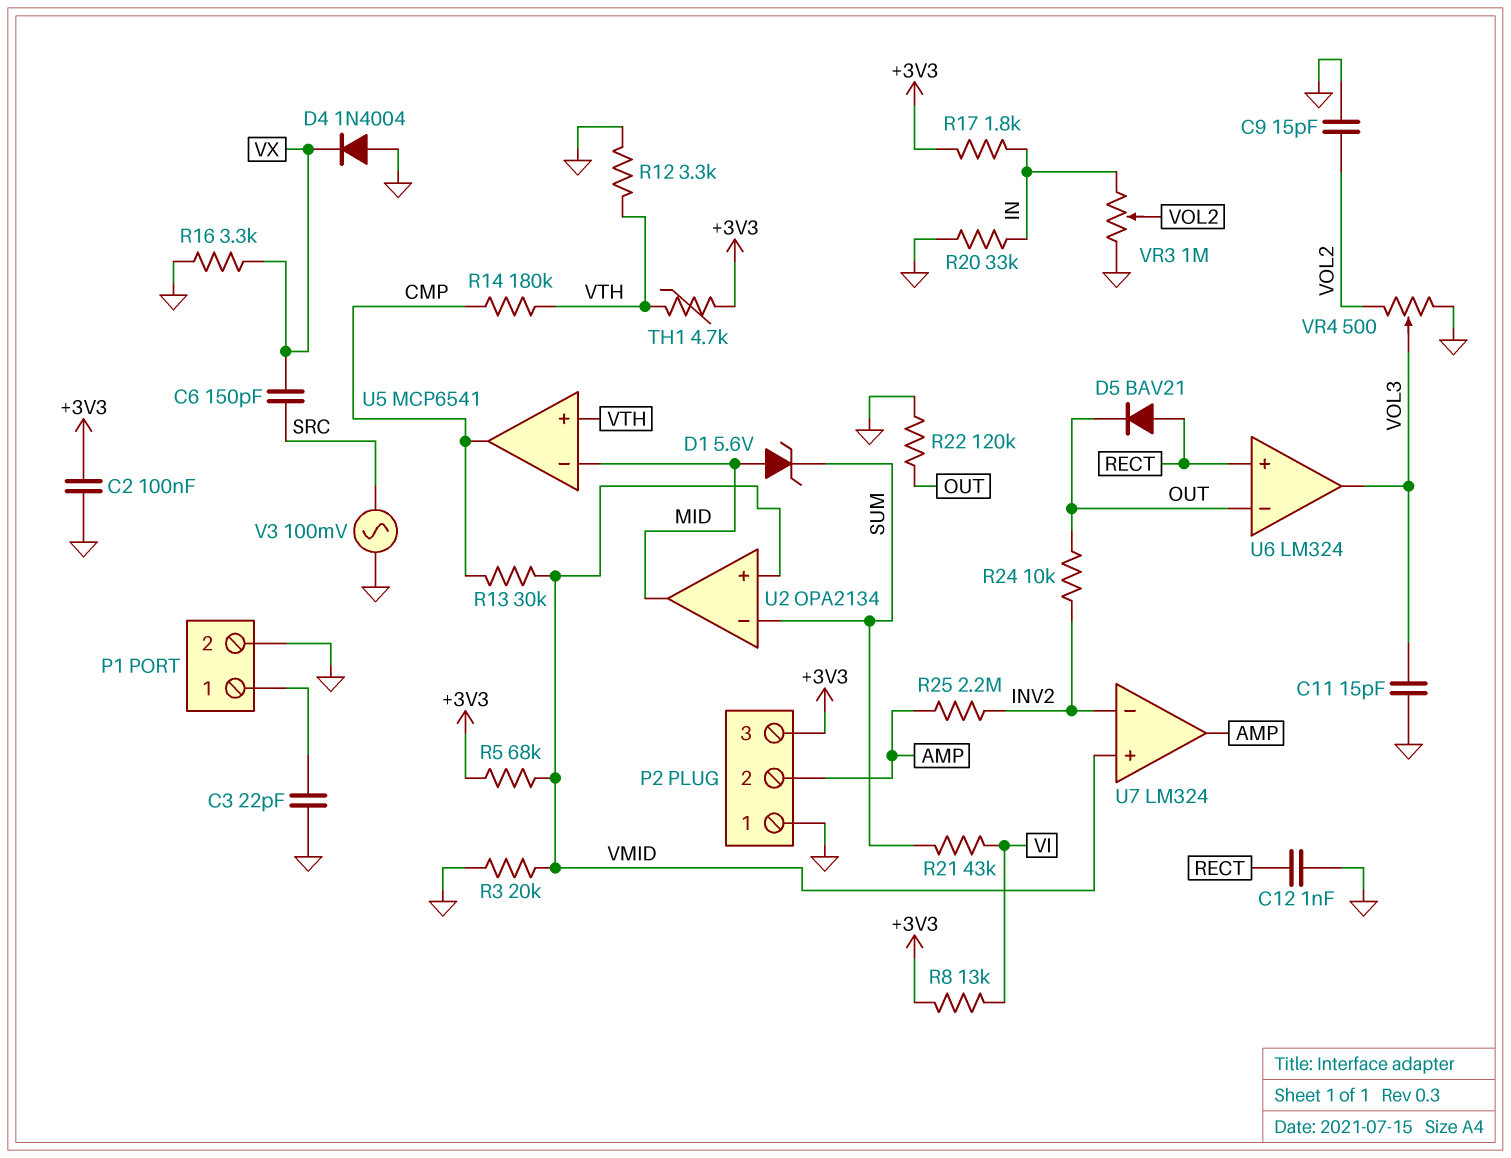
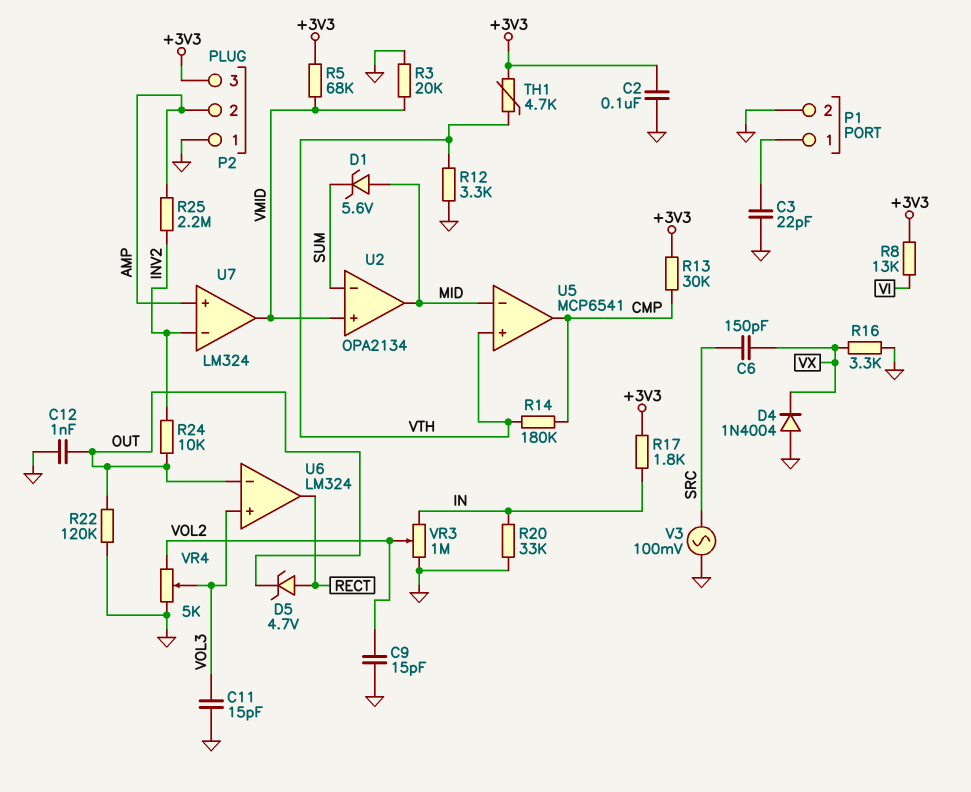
C12: 1nF (GND, RECT) -> 1nF (GND, OUT)
D5: diode BAV21 (A RECT, K OUT) -> zener 4.7V (A RECT, K OUT)
R13: 30k (CMP, VMID) -> 30k (+3V3, CMP)
R21: 43k (SUM, VI) -> none
U6 pin in+: RECT -> VOL3
U6 pin out: VOL3 -> RECT
U7 pin in+: VMID -> AMP
U7 pin out: AMP -> VMID
VR4: 500 (GND, VOL2, wiper VOL3) -> 5k (GND, VOL2, wiper VOL3)

